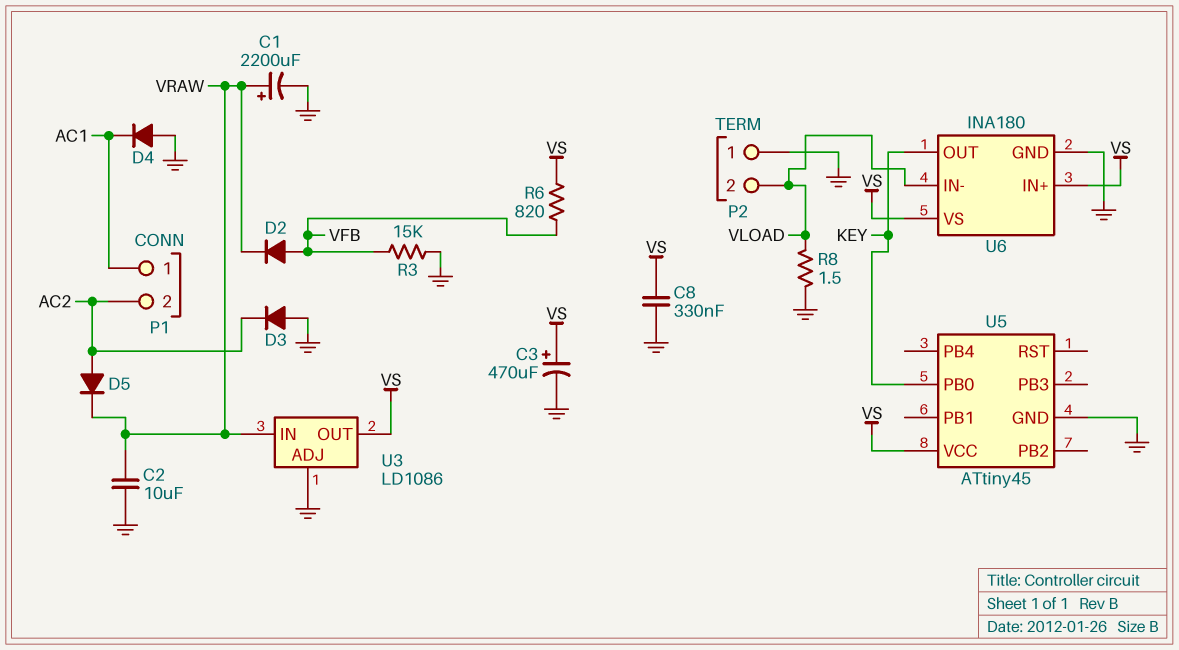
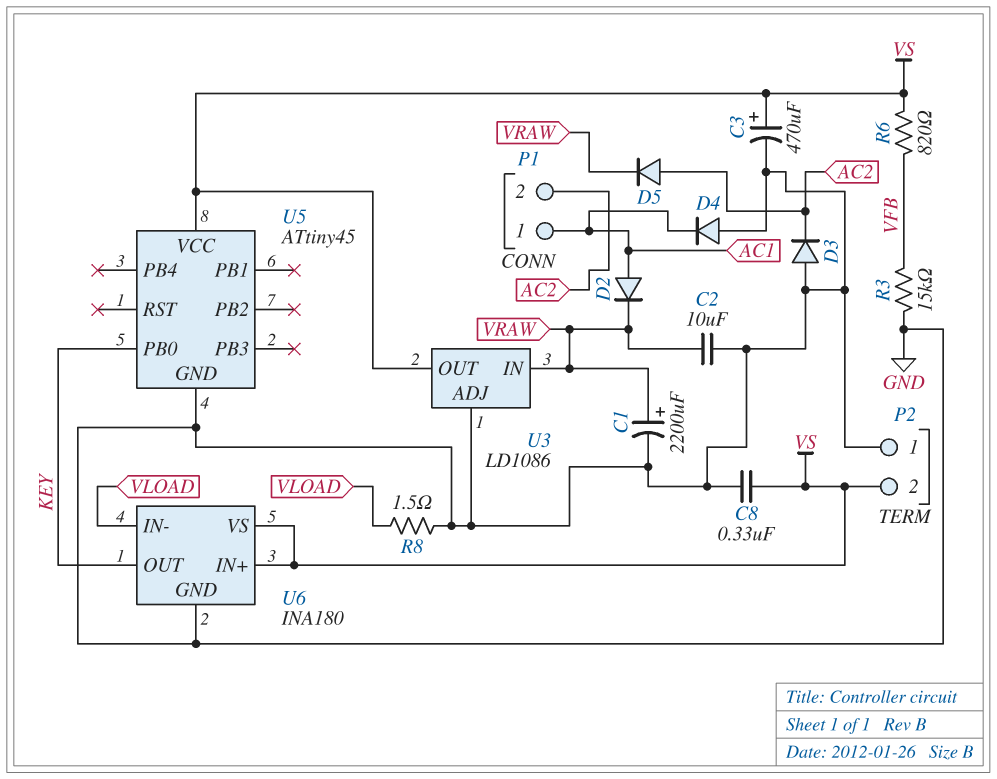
D2: diode (A VFB, K VRAW) -> diode (A AC1, K VRAW)
P2 pin 2: VLOAD -> VS

